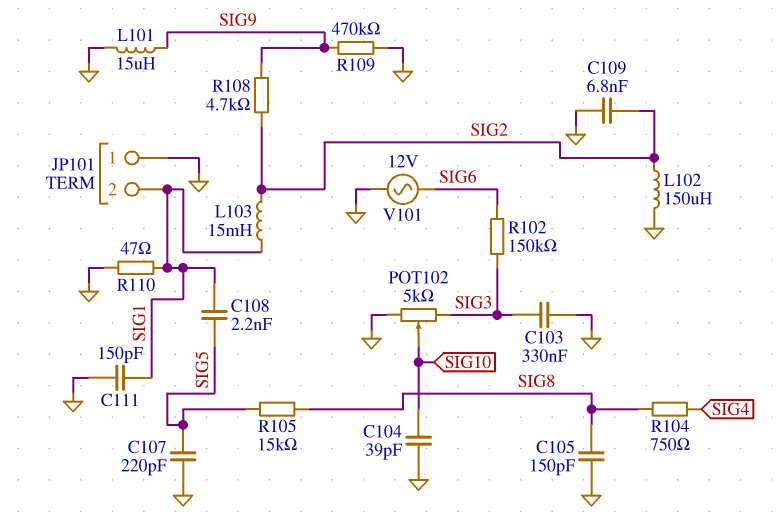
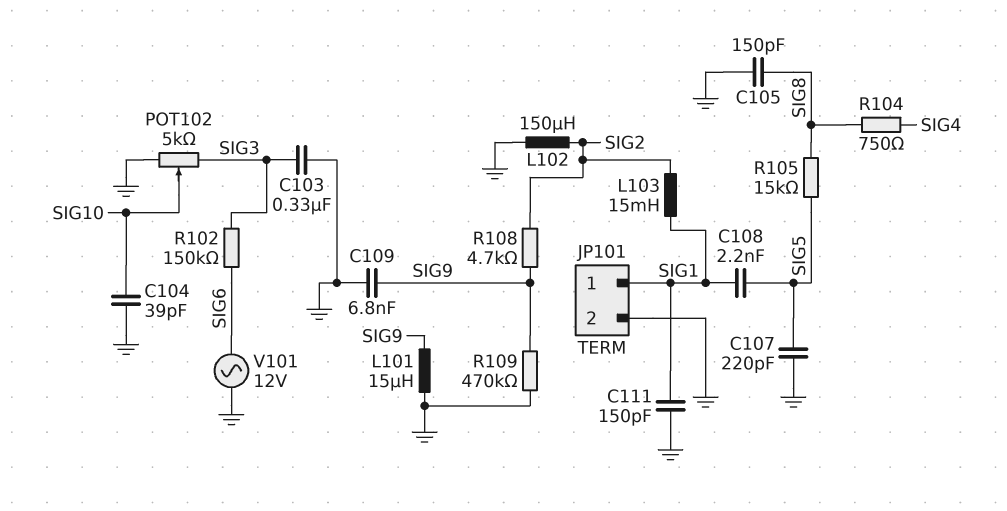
C109: 6.8nF (GND, SIG2) -> 6.8nF (GND, SIG9)
JP101 pin 1: GND -> SIG1
JP101 pin 2: SIG1 -> GND
R110: 47 (GND, SIG1) -> none

